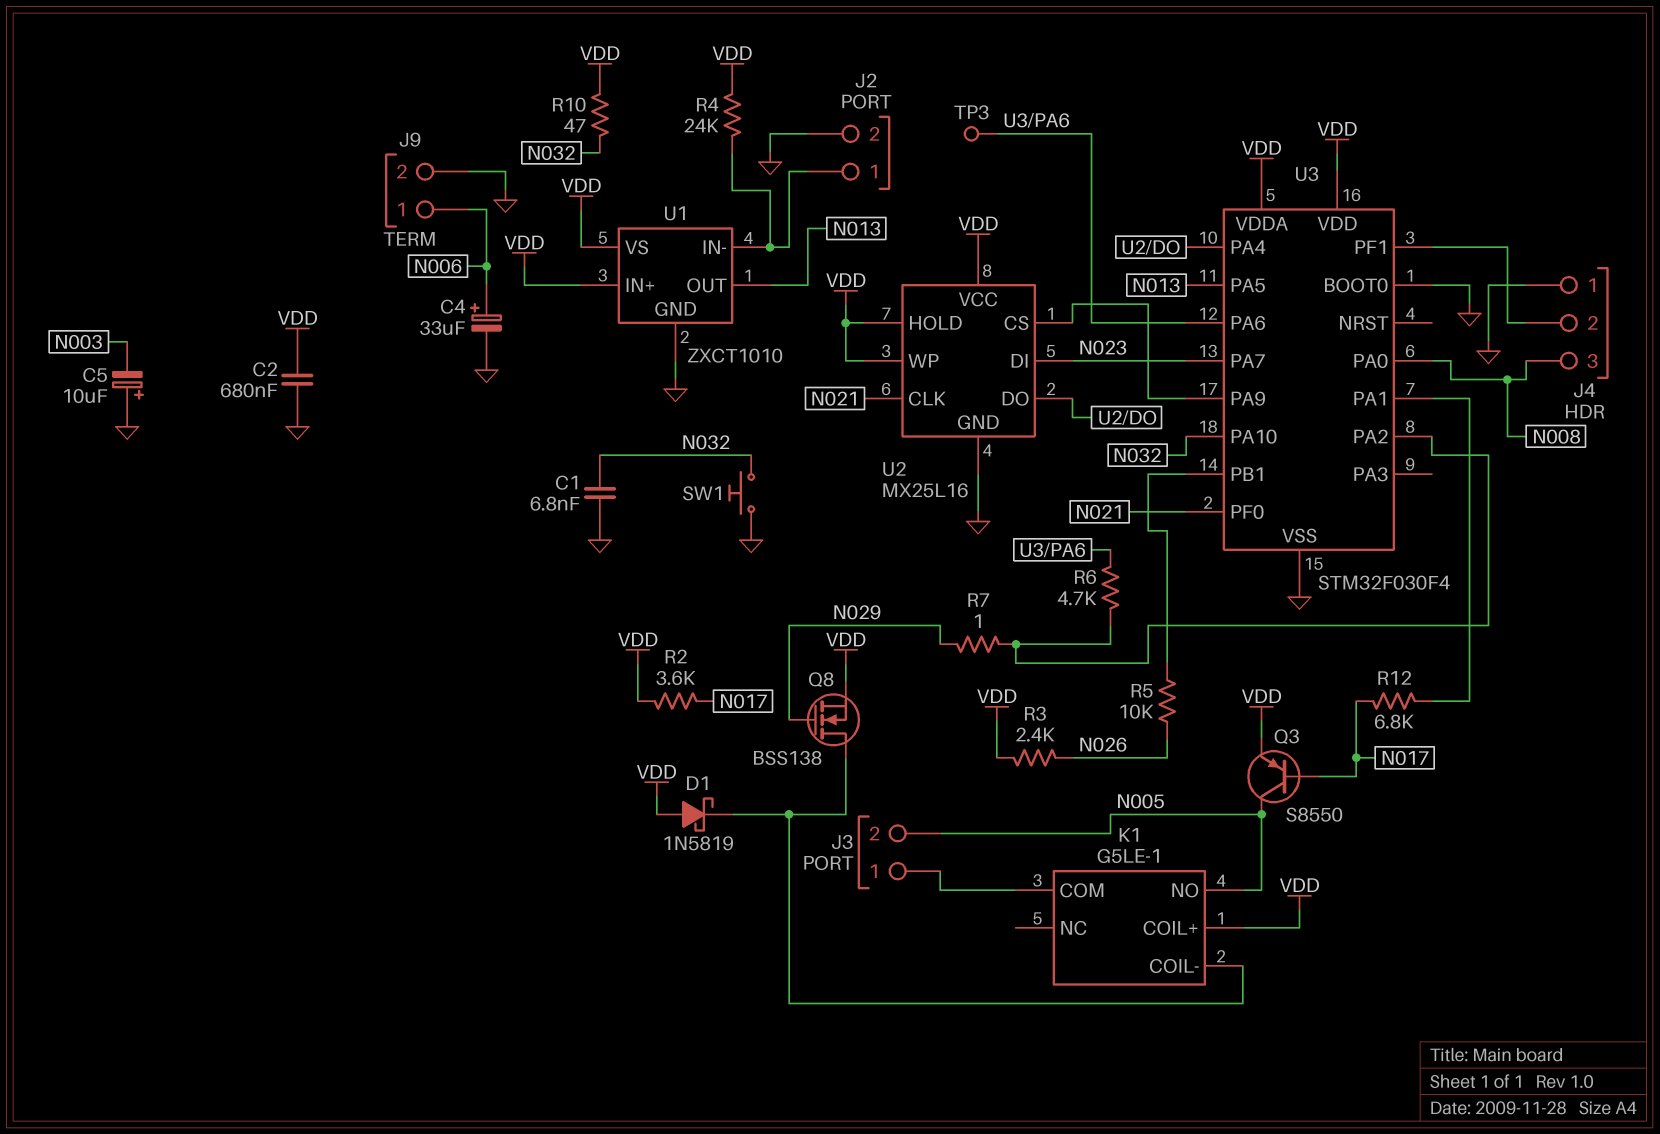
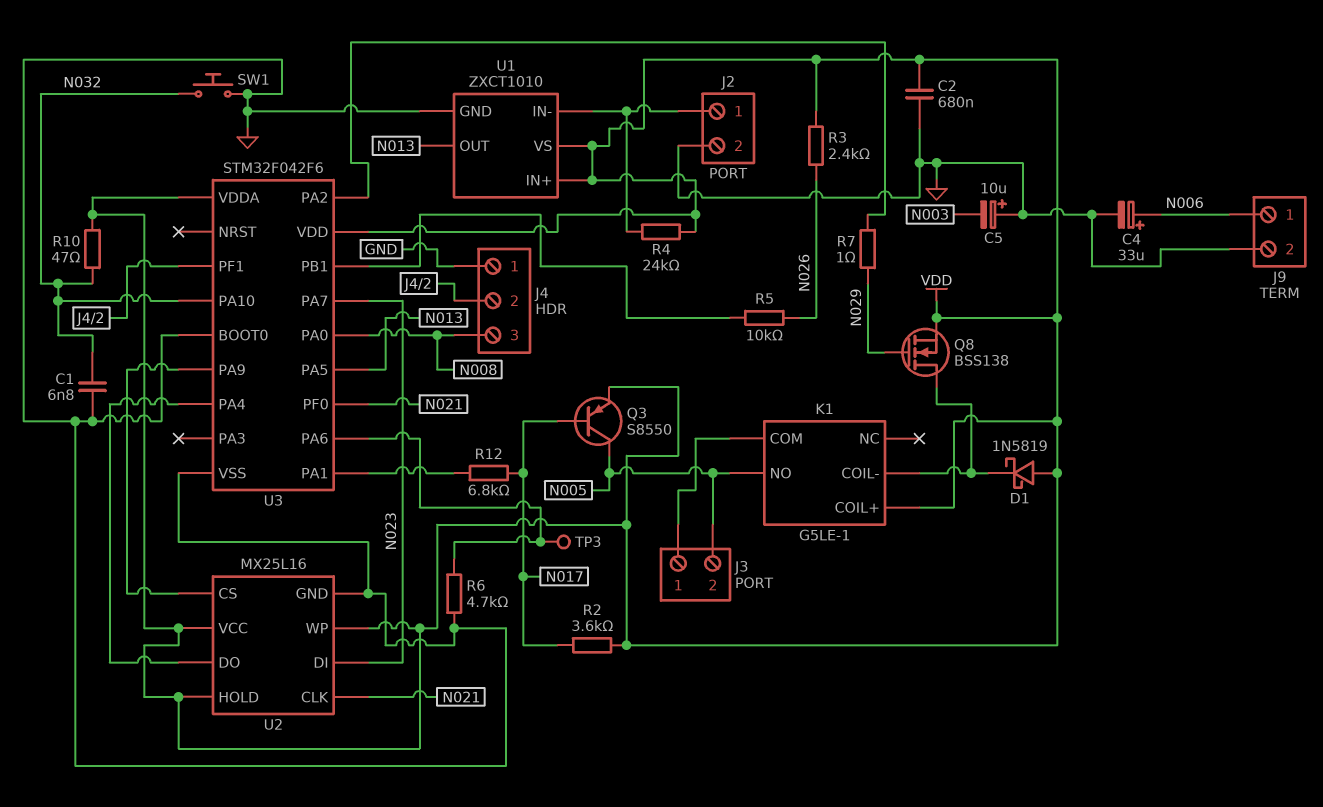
R6: 4.7k (U3/PA2, U3/PA6) -> 4.7k (GND, U3/PA6)
U3: STM32F030F4 -> STM32F042F6

